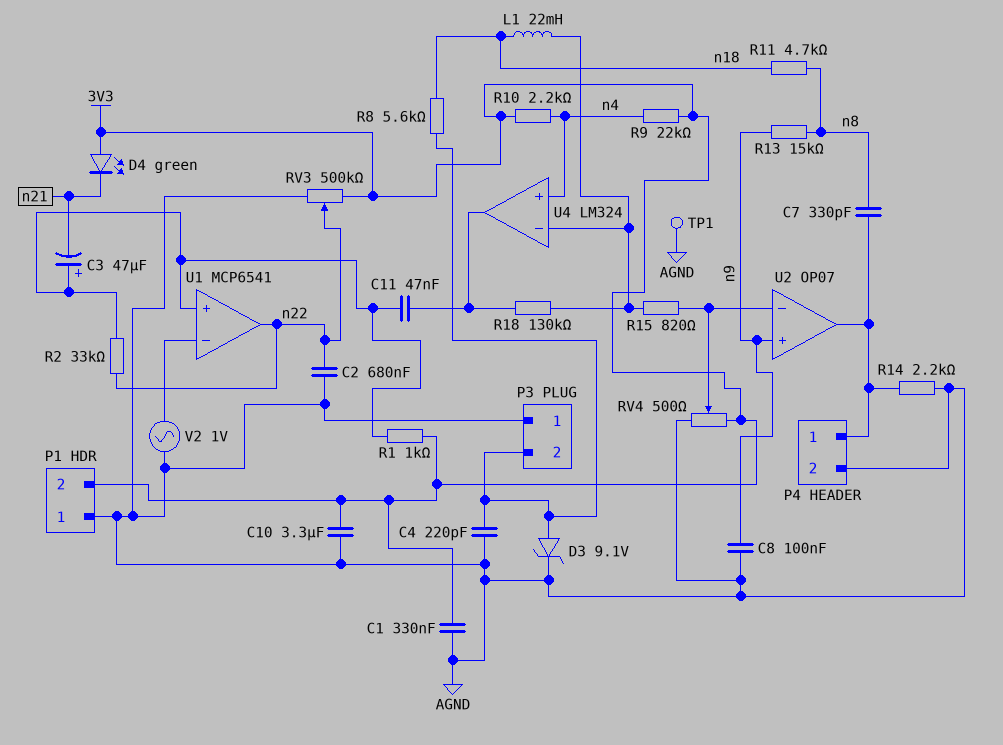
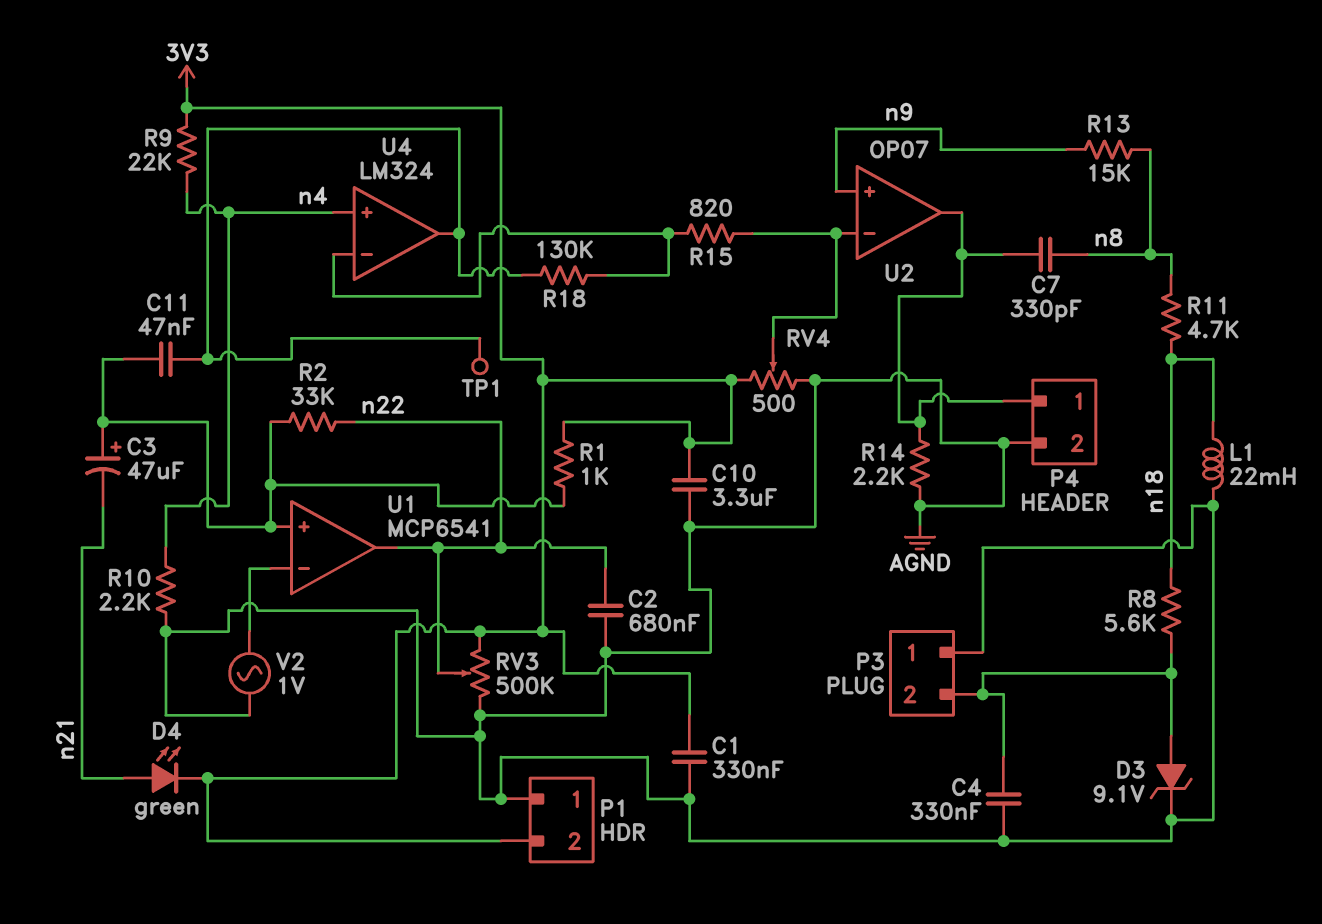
C4: 220pF (AGND, P3/2) -> 330nF (AGND, P3/2)
C8: 100nF (AGND, n9) -> none
D4: LED green (A 3V3, K n21) -> LED green (A n21, K 3V3)
L1: 22mH (U4/in-, n18) -> 22mH (AGND, n18)
R10: 2.2k (3V3, n4) -> 2.2k (AGND, n4)
TP1: test point (AGND) -> test point (U4/out)

